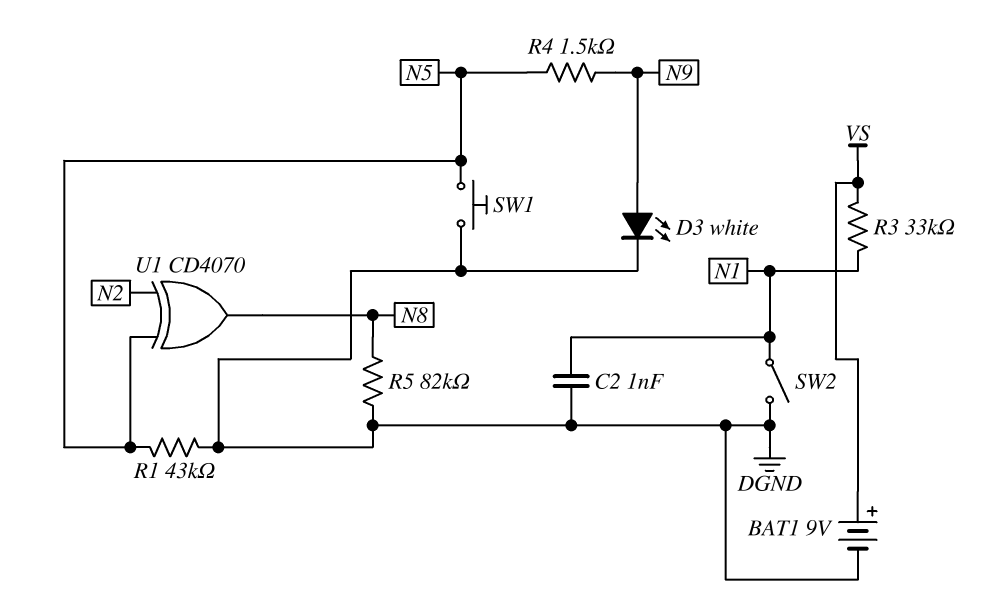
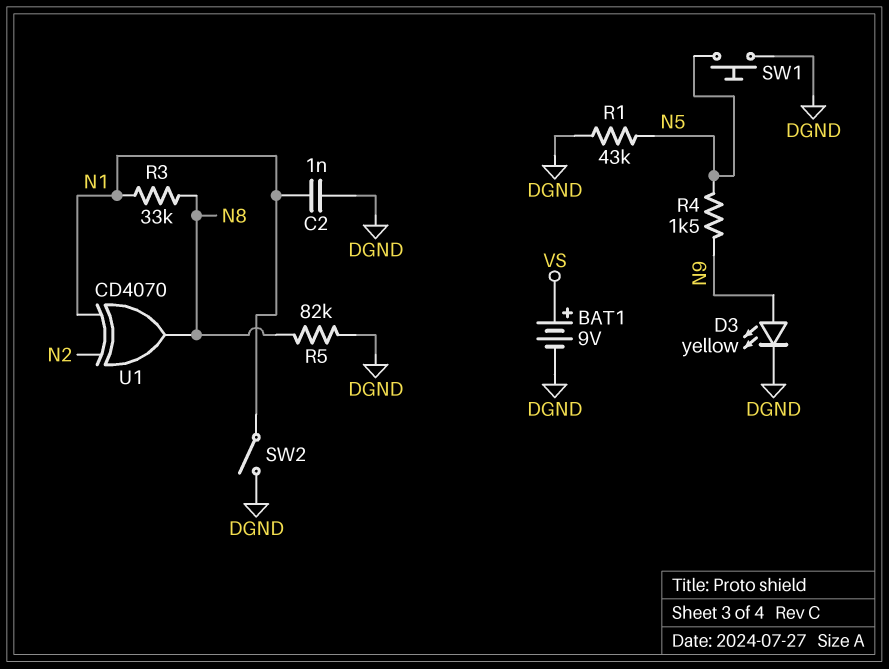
D3: LED white (A N9, K DGND) -> LED yellow (A N9, K DGND)
R3: 33k (N1, VS) -> 33k (N1, N8)
U1: XOR CD4070 (in N2, in N5, out N8) -> XOR CD4070 (in N1, in N2, out N8)

